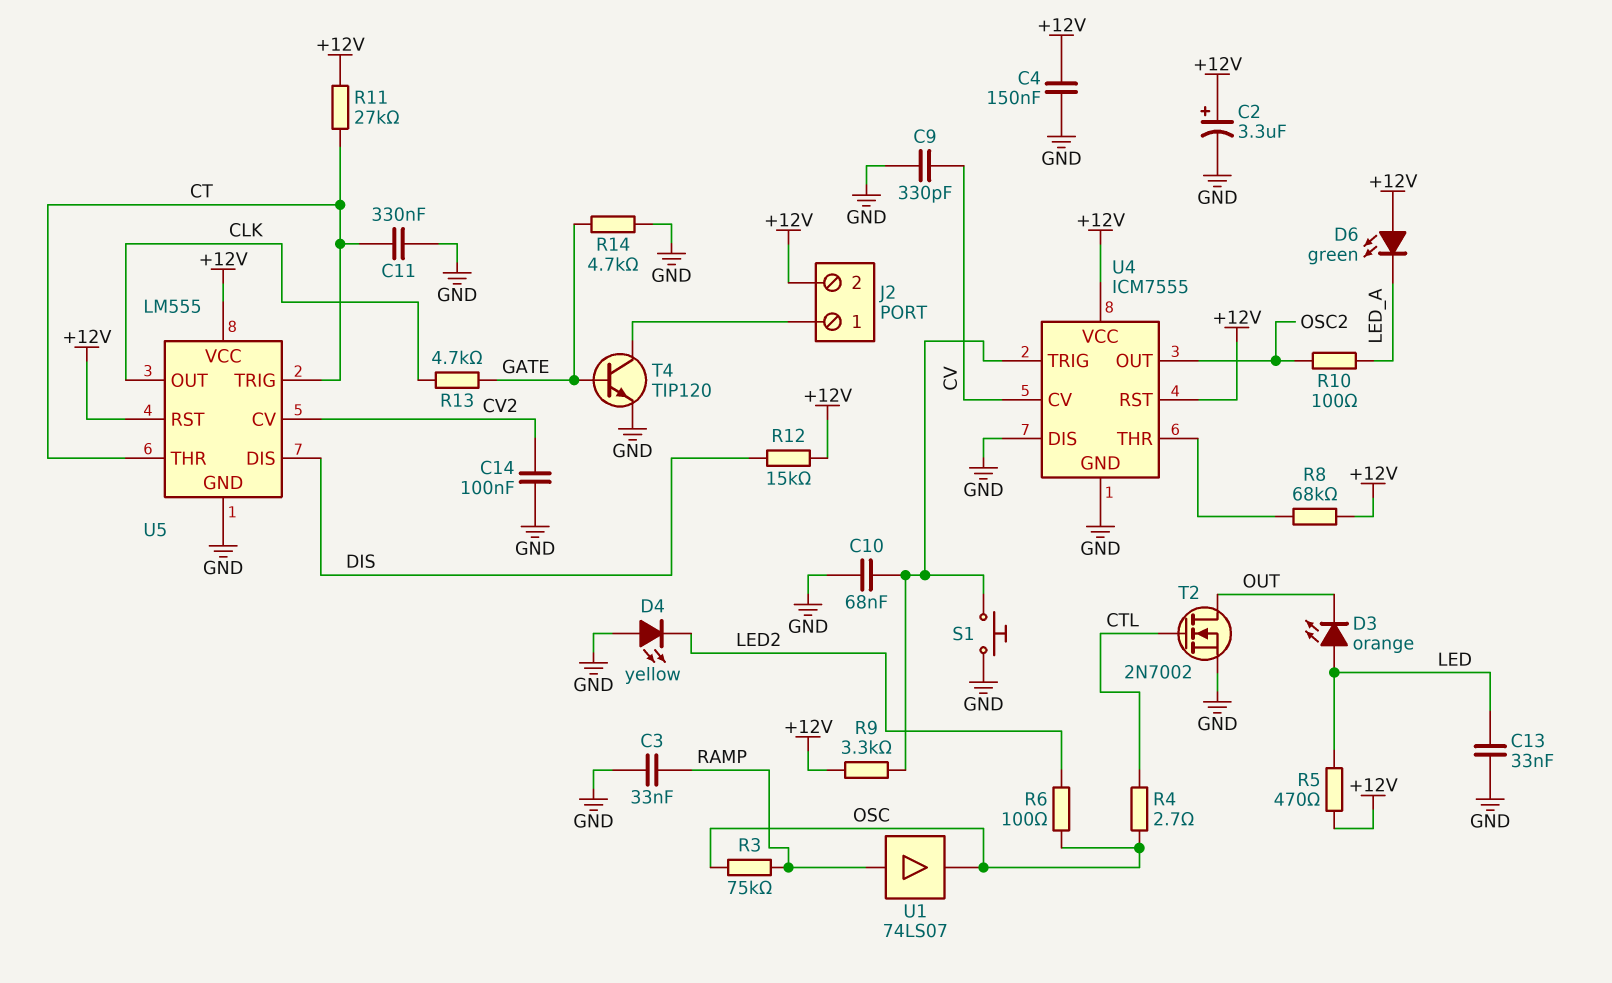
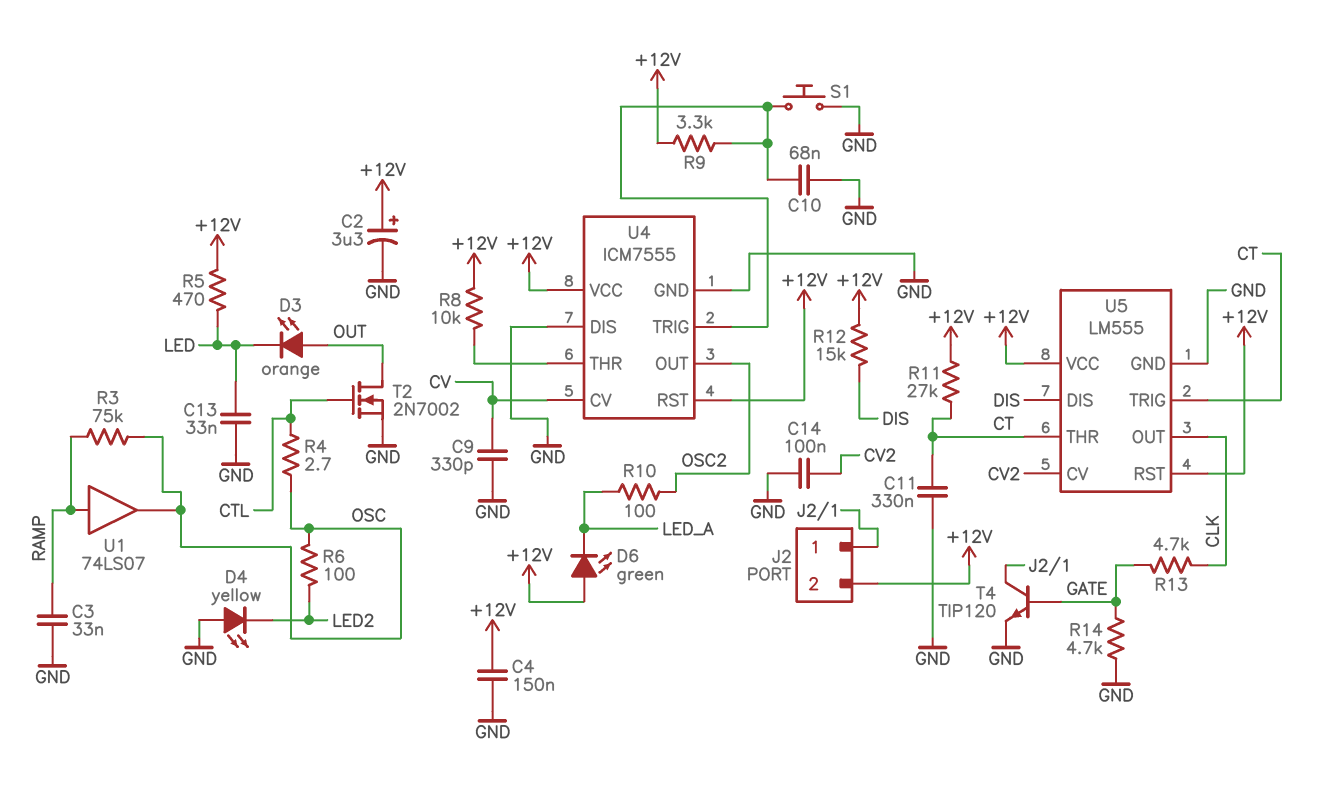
D3: LED orange (A LED, K OUT) -> LED orange (A OUT, K LED)
R8: 68k (+12V, U4/THR) -> 10k (+12V, U4/THR)

